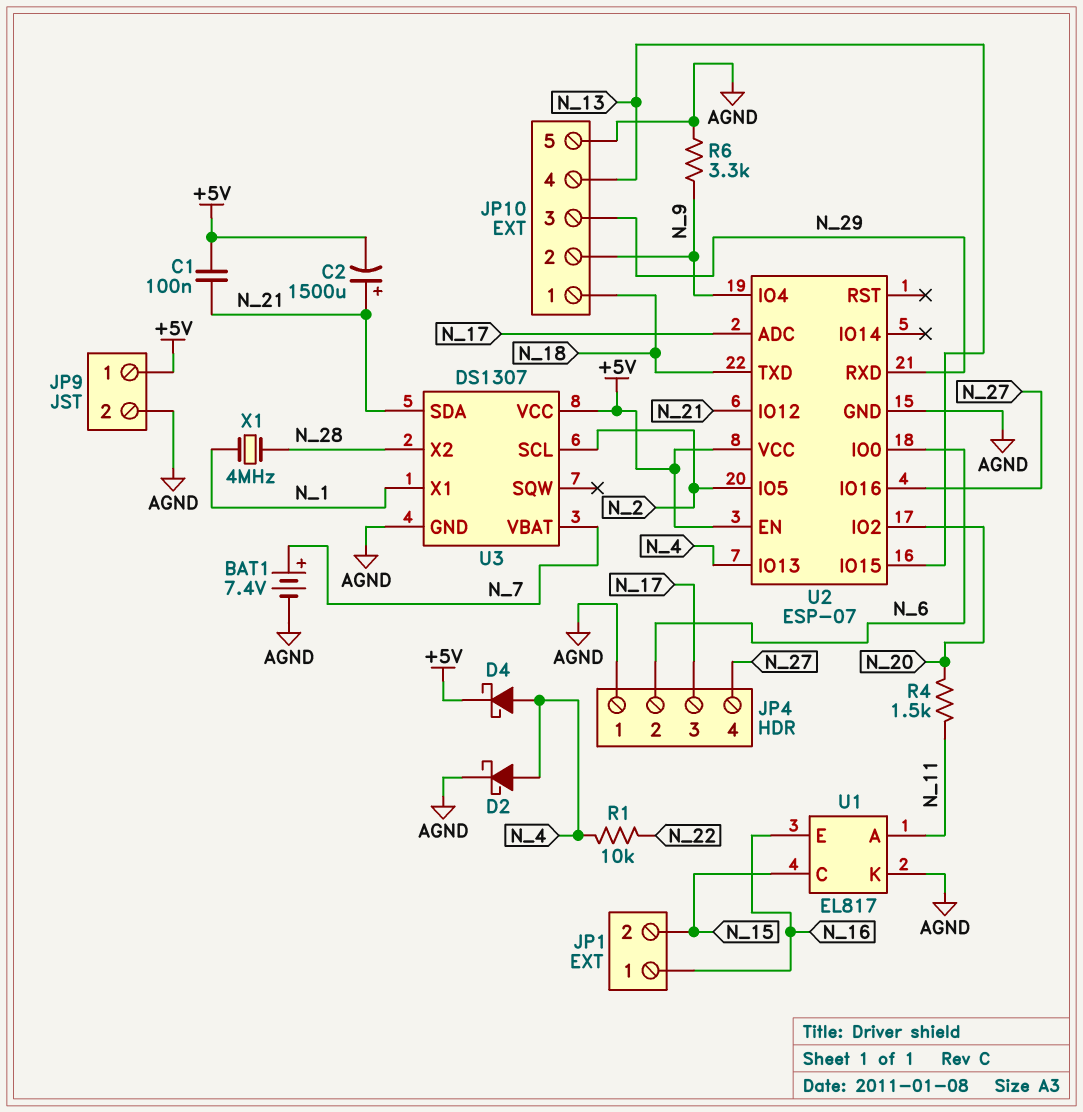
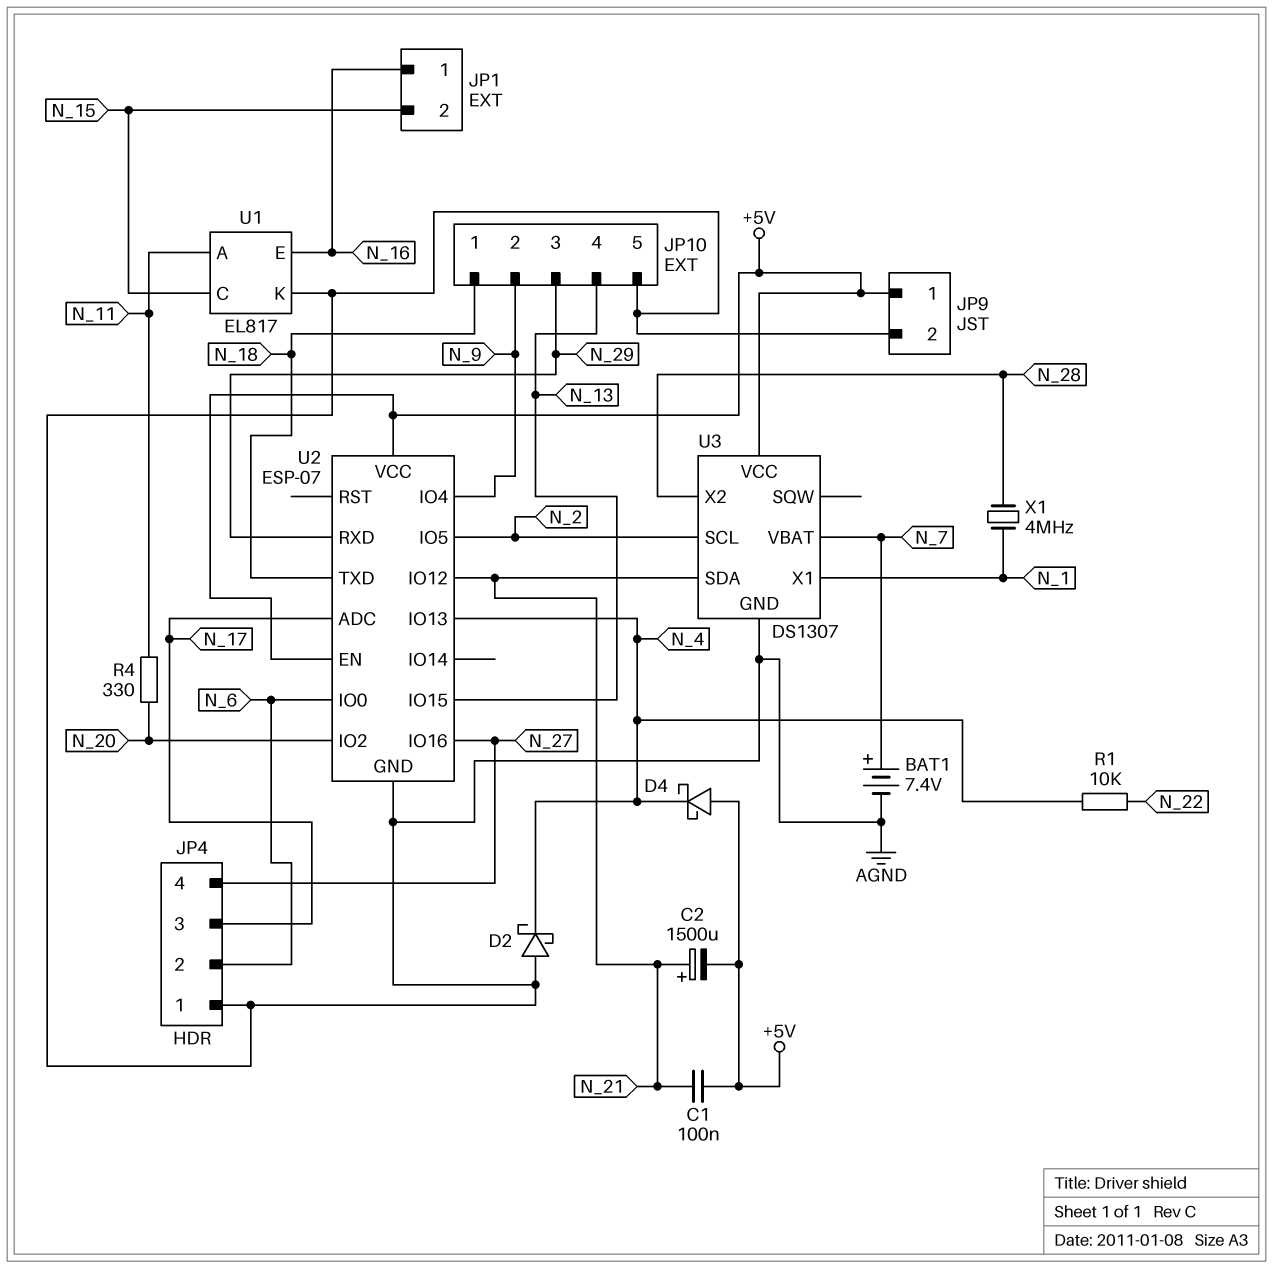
D2: schottky (A N_4, K AGND) -> schottky (A AGND, K N_4)
D4: schottky (A N_4, K +5V) -> schottky (A +5V, K N_4)
R4: 1.5k (N_11, N_20) -> 330 (N_11, N_20)
R6: 3.3k (AGND, N_9) -> none

